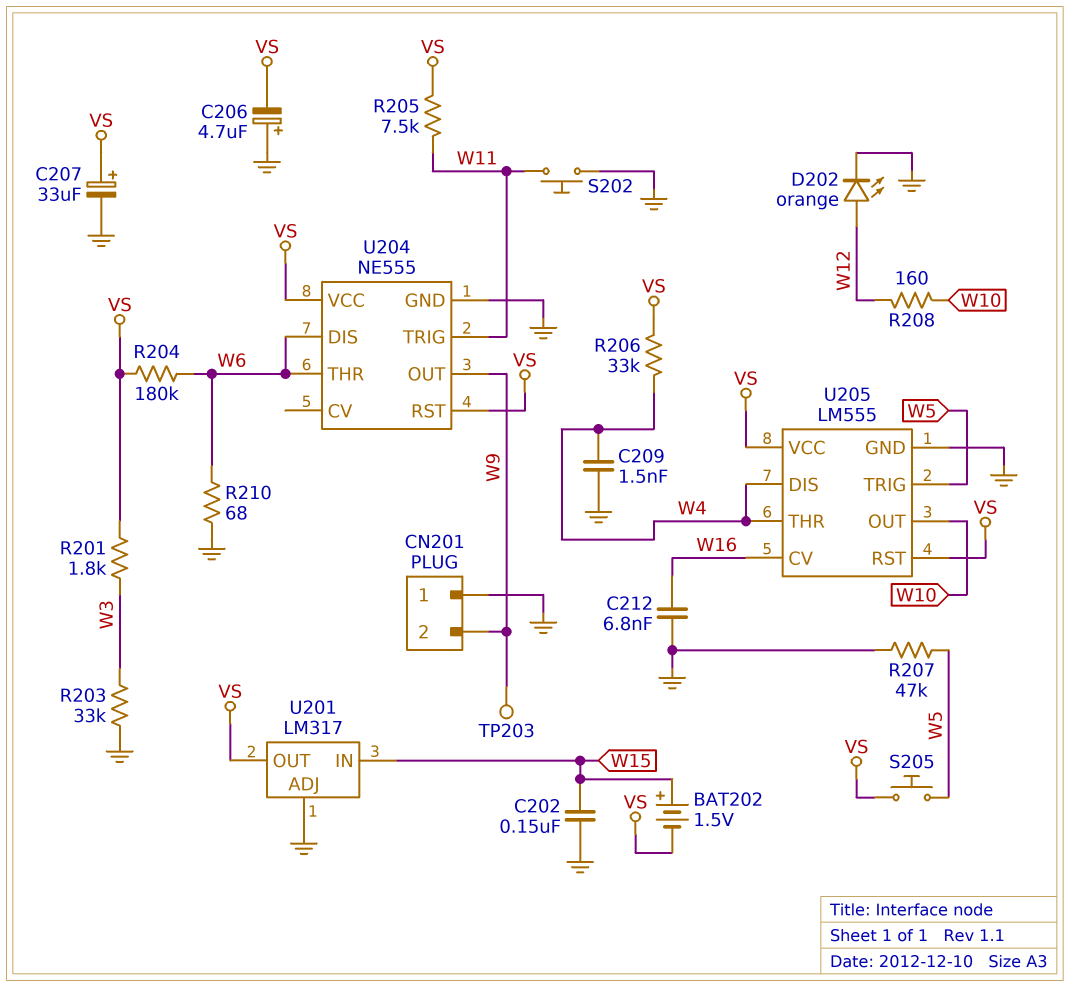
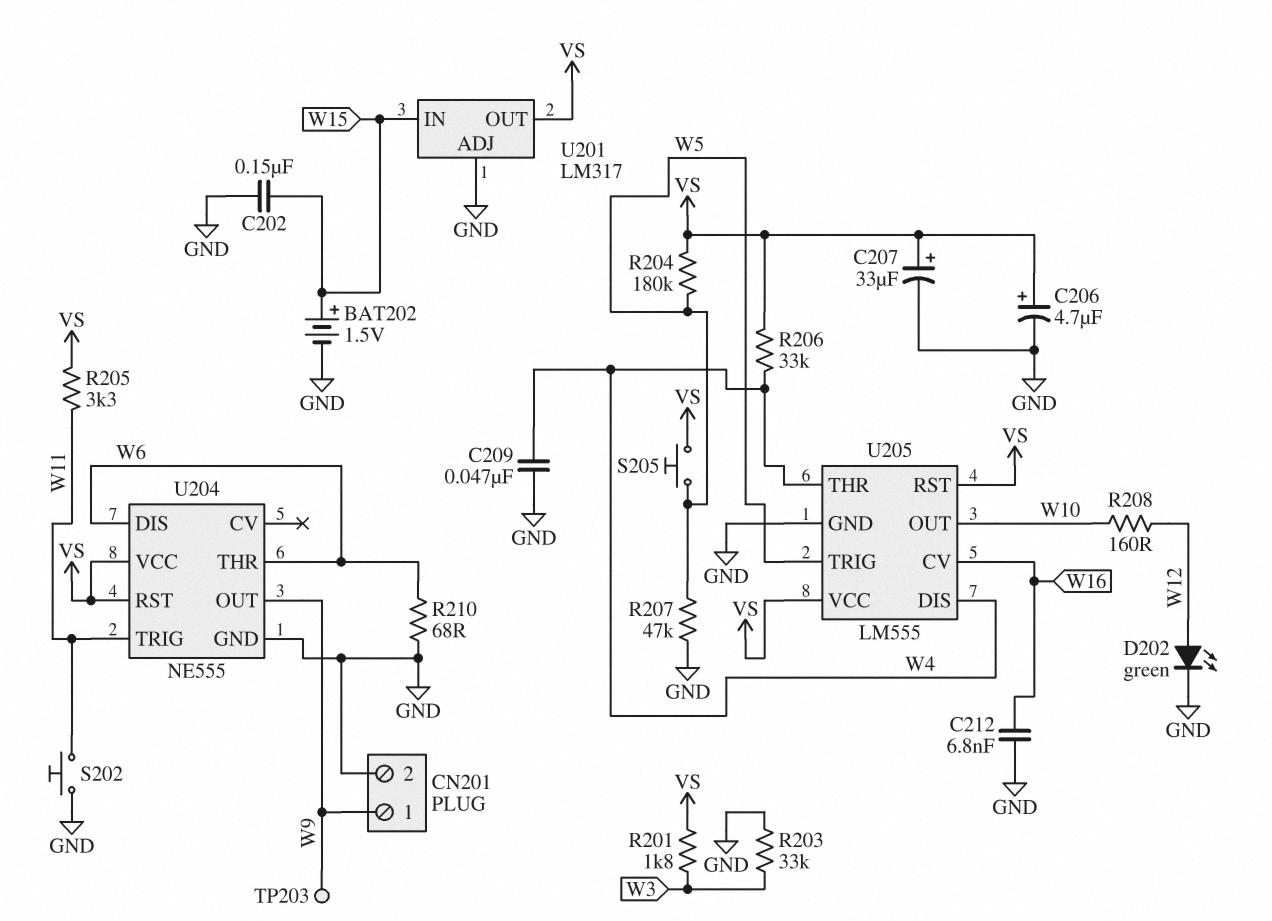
BAT202: 1.5V (plus W15, minus VS) -> 1.5V (plus W15, minus GND)
C206: 4.7uF (plus GND, minus VS) -> 4.7uF (plus VS, minus GND)
C209: 1.5nF (GND, W4) -> 47nF (GND, W4)
CN201 pin 1: GND -> W9
CN201 pin 2: W9 -> GND
D202: LED orange (A W12, K GND) -> LED green (A W12, K GND)
R204: 180k (VS, W6) -> 180k (VS, W5)
R205: 7.5k (VS, W11) -> 3.3k (VS, W11)

